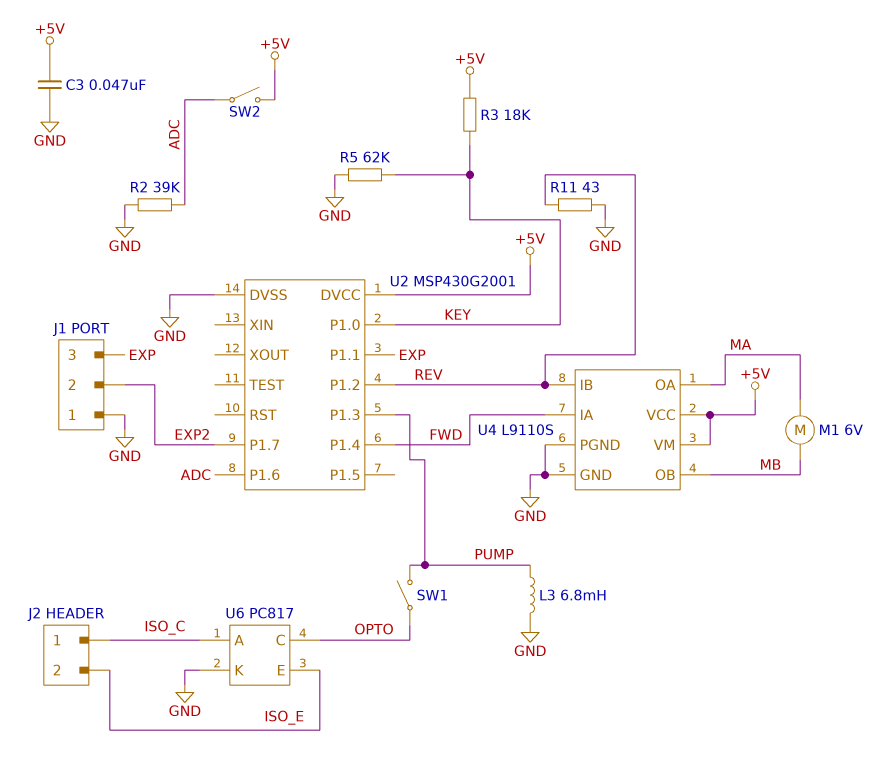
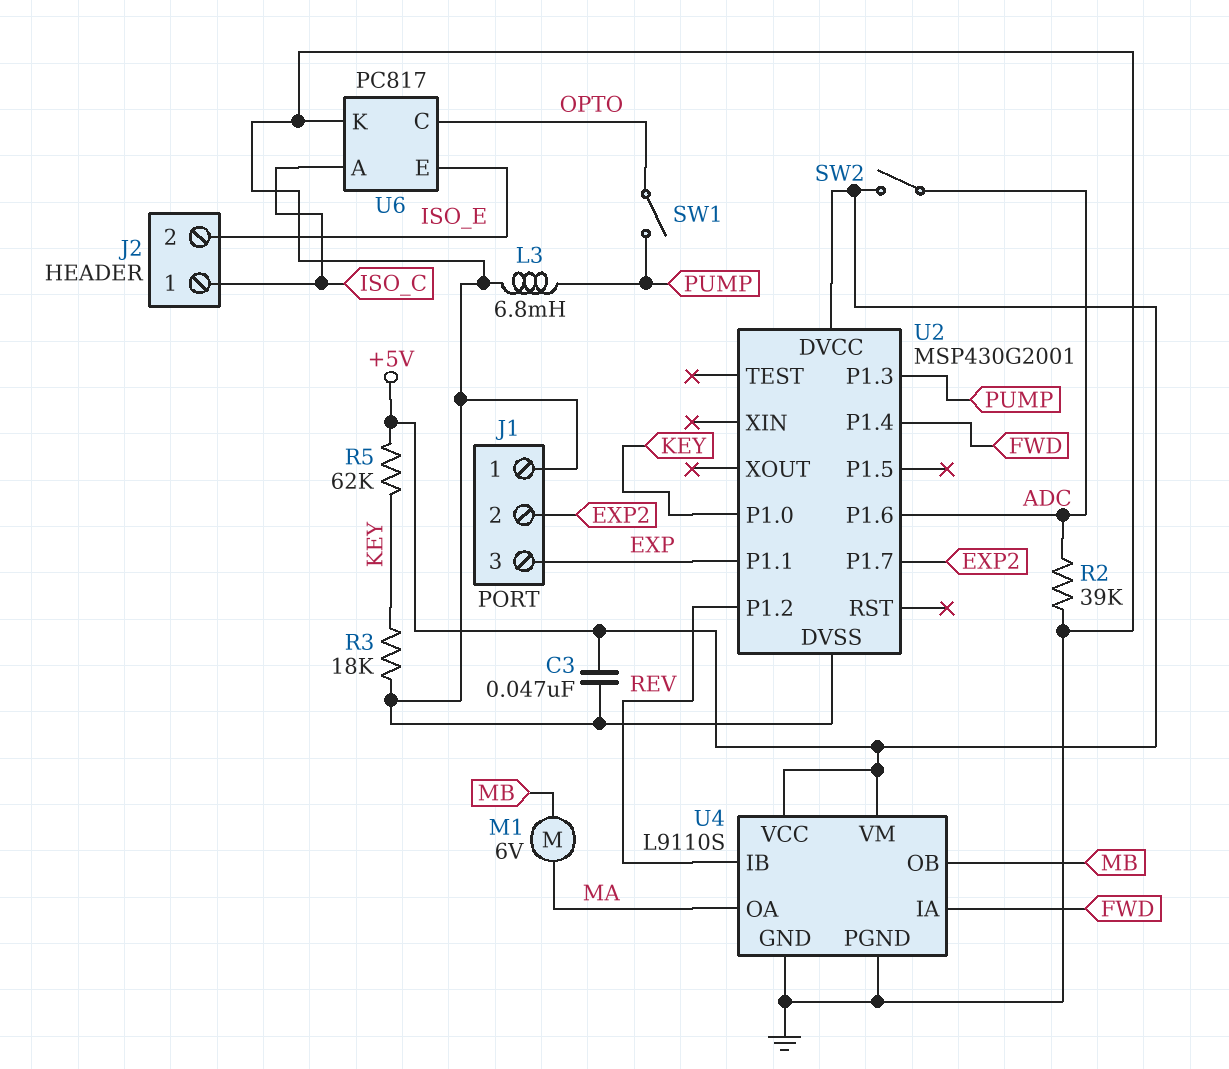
R3: 18k (+5V, KEY) -> 18k (GND, KEY)
R5: 62k (GND, KEY) -> 62k (+5V, KEY)
R11: 43 (GND, REV) -> none

